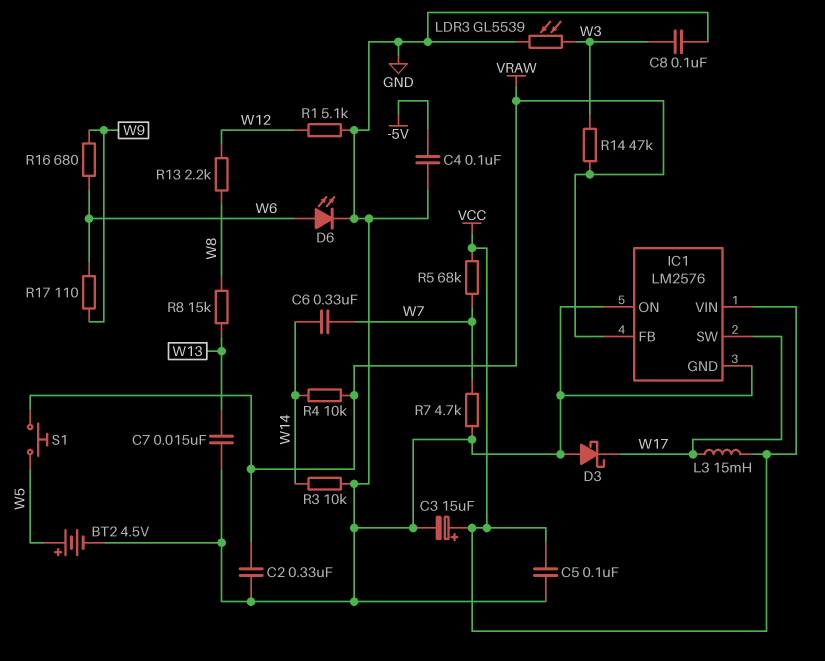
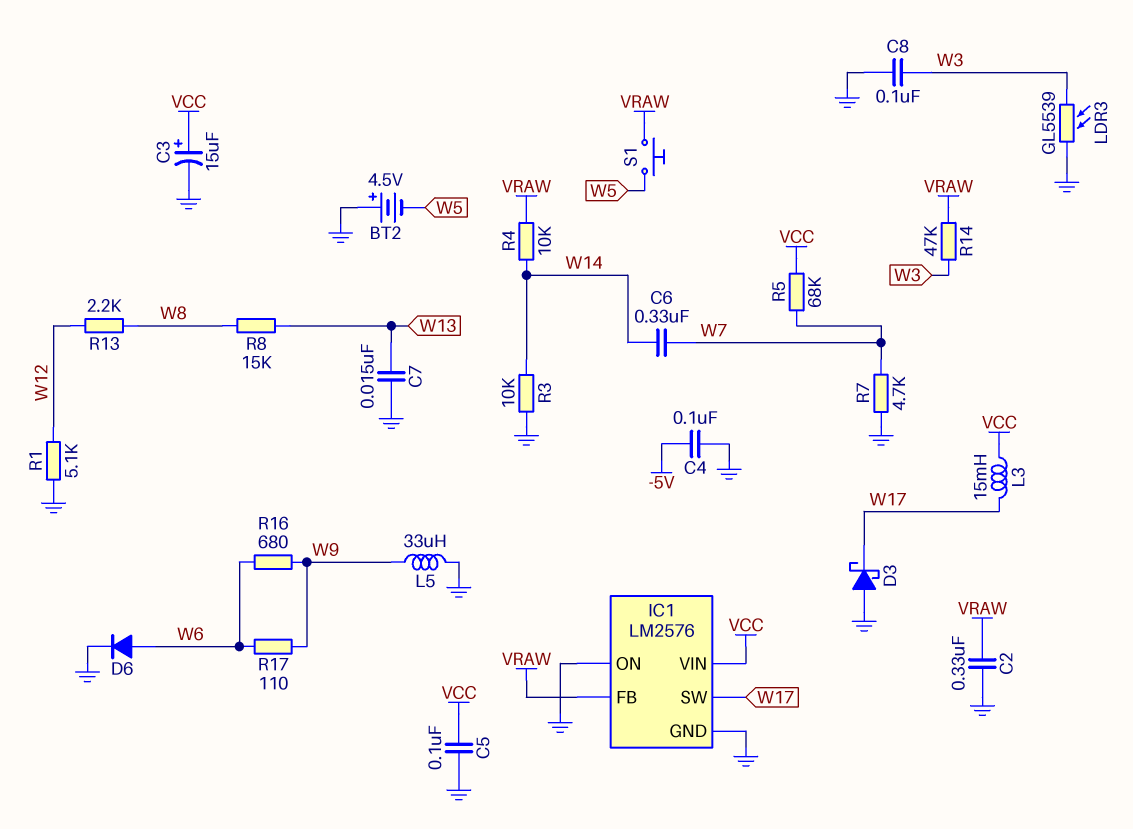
BT2: 4.5V (plus W5, minus GND) -> 4.5V (plus GND, minus W5)
D6: LED (A W6, K GND) -> diode (A W6, K GND)
L5: none -> 33uH (GND, W9)

